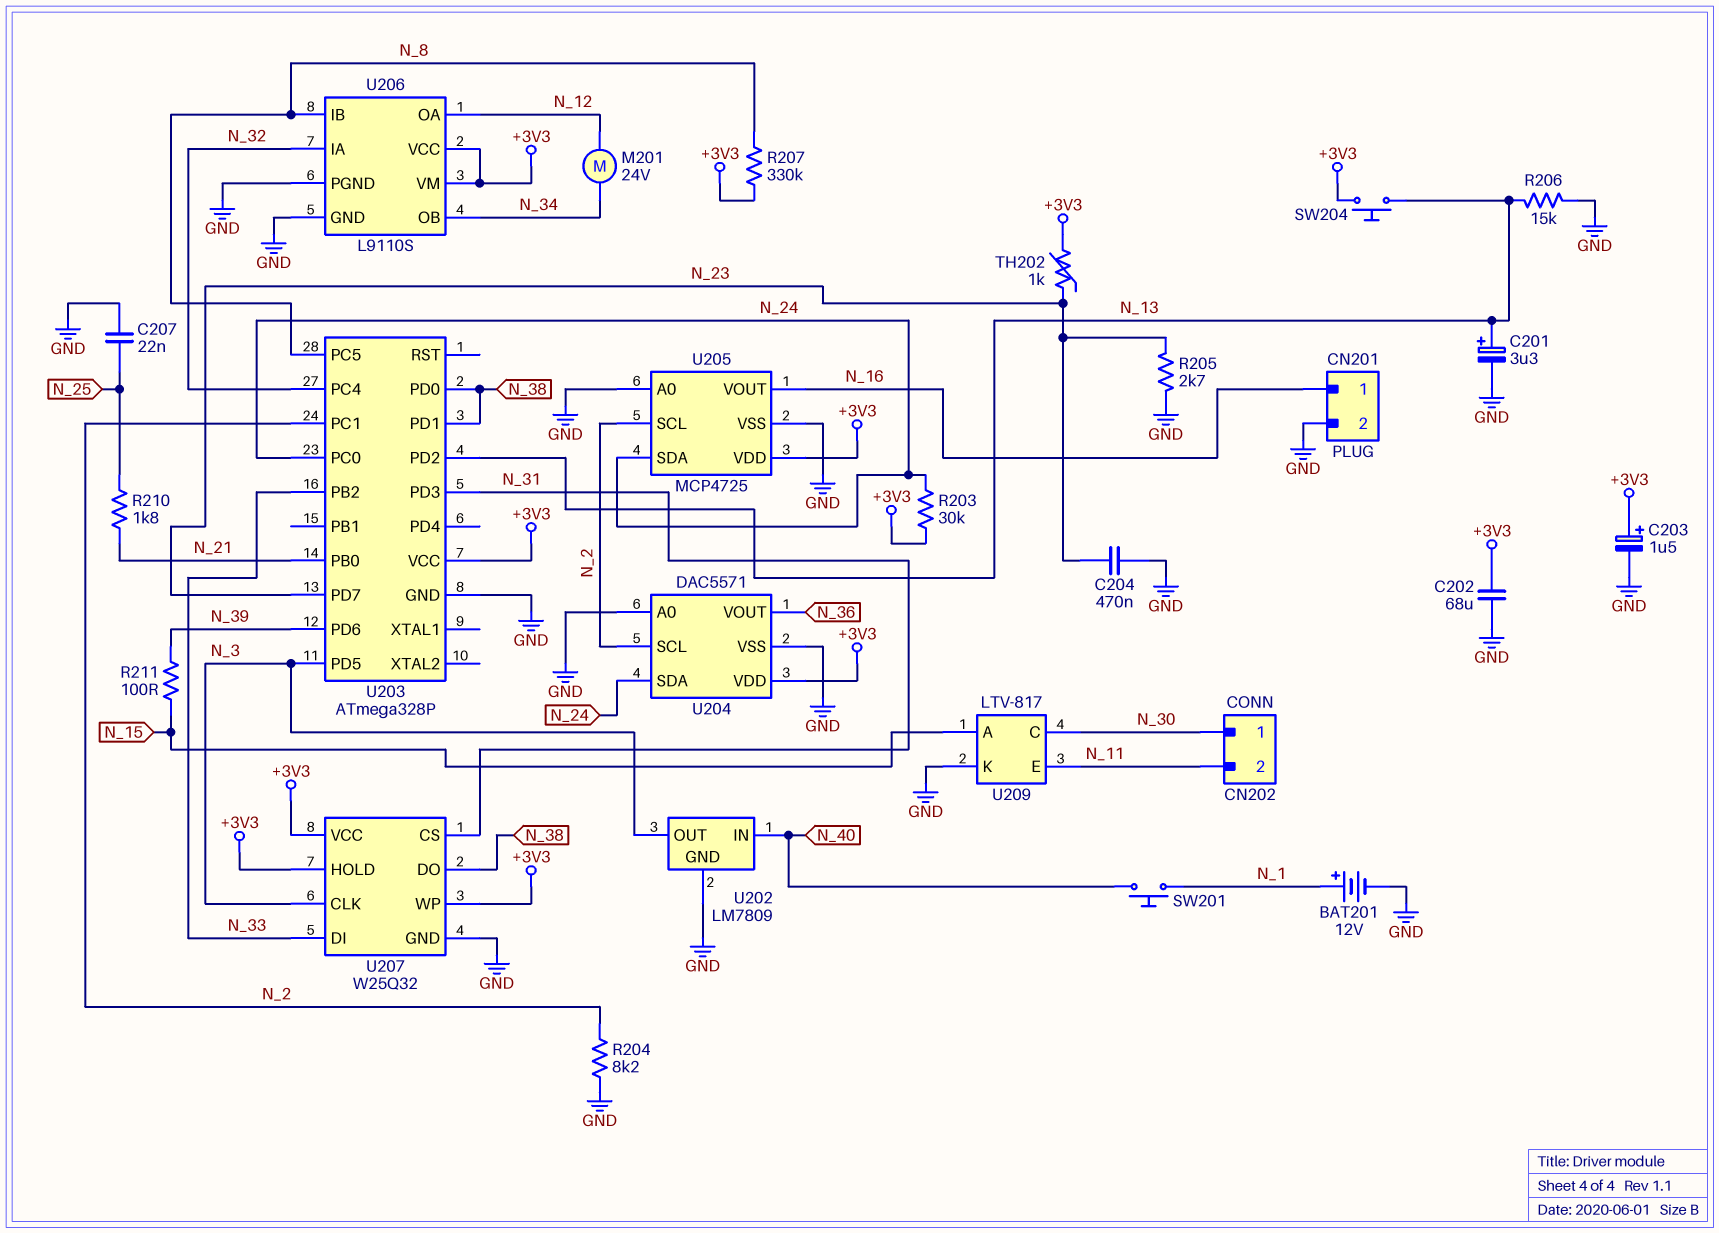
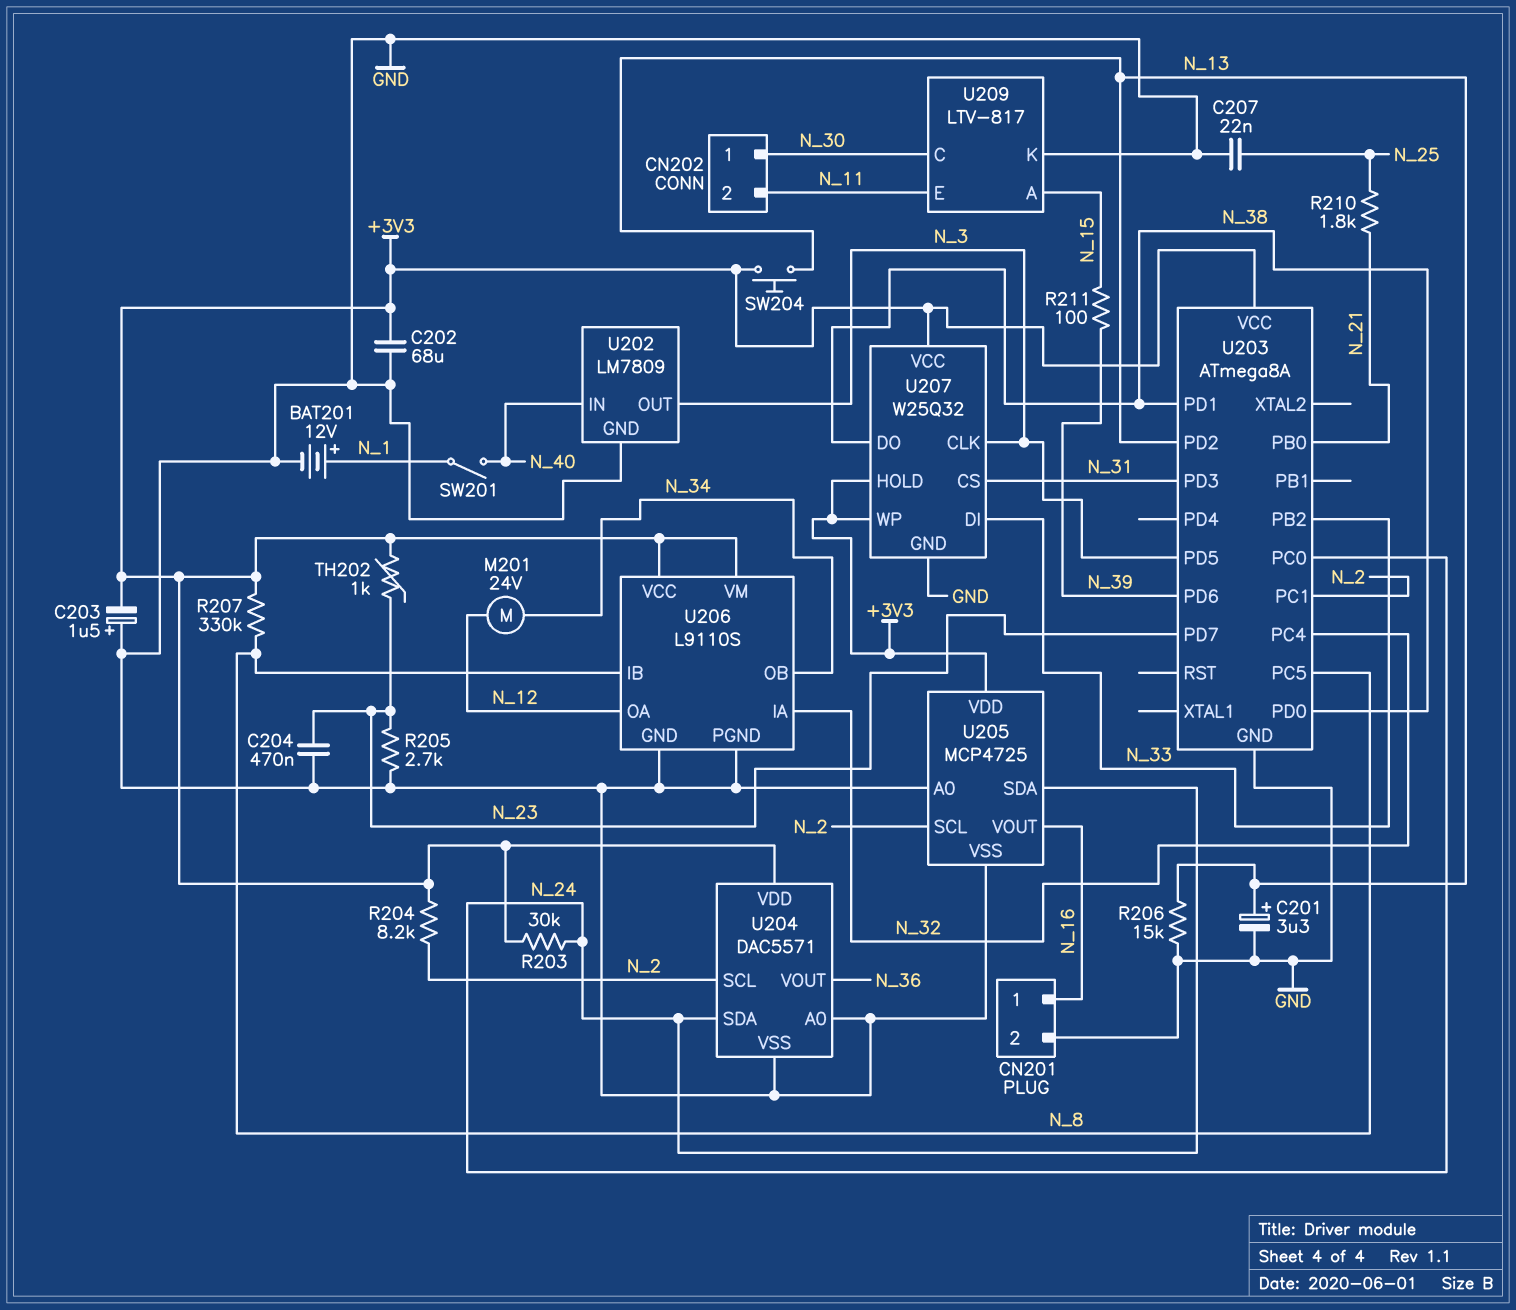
C203: 1.5uF (plus +3V3, minus GND) -> 1.5uF (plus GND, minus +3V3)
R204: 8.2k (GND, N_2) -> 8.2k (+3V3, N_2)
SW201: button (N_1, N_40) -> switch (N_1, N_40)
U203: ATmega328P -> ATmega8A

